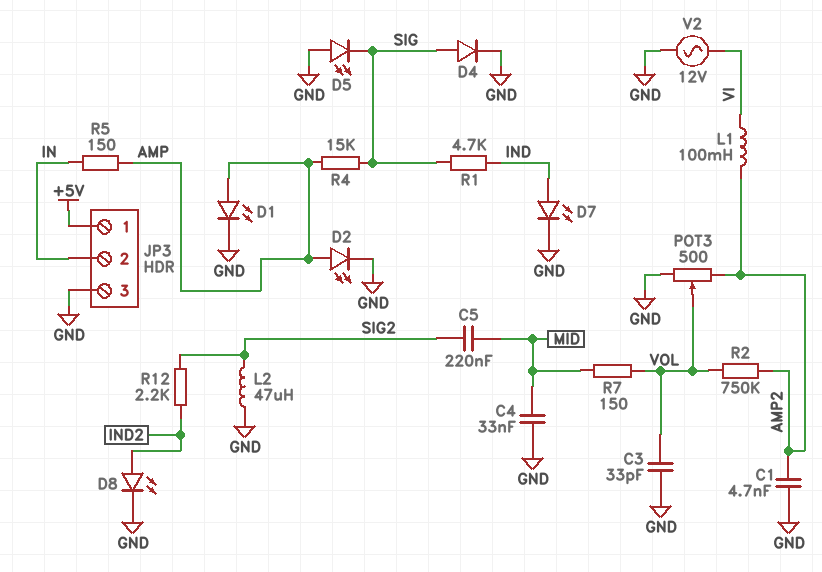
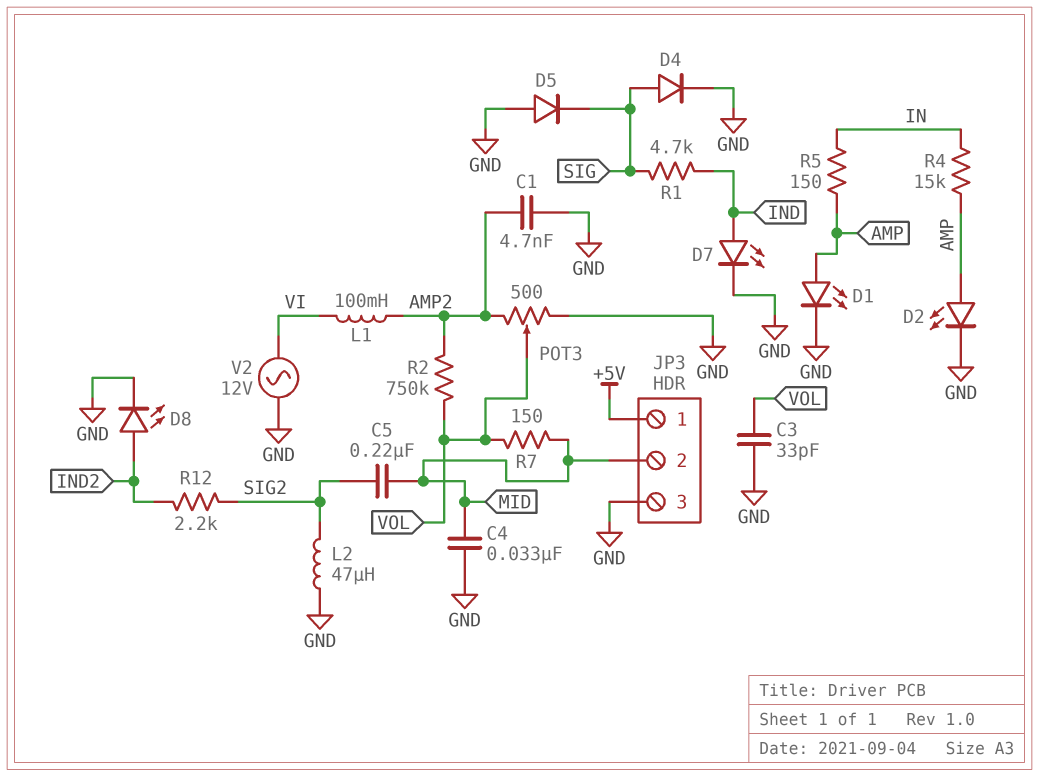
D5: LED (A GND, K SIG) -> diode (A GND, K SIG)
JP3 pin 2: IN -> MID
R4: 15k (AMP, SIG) -> 15k (AMP, IN)

